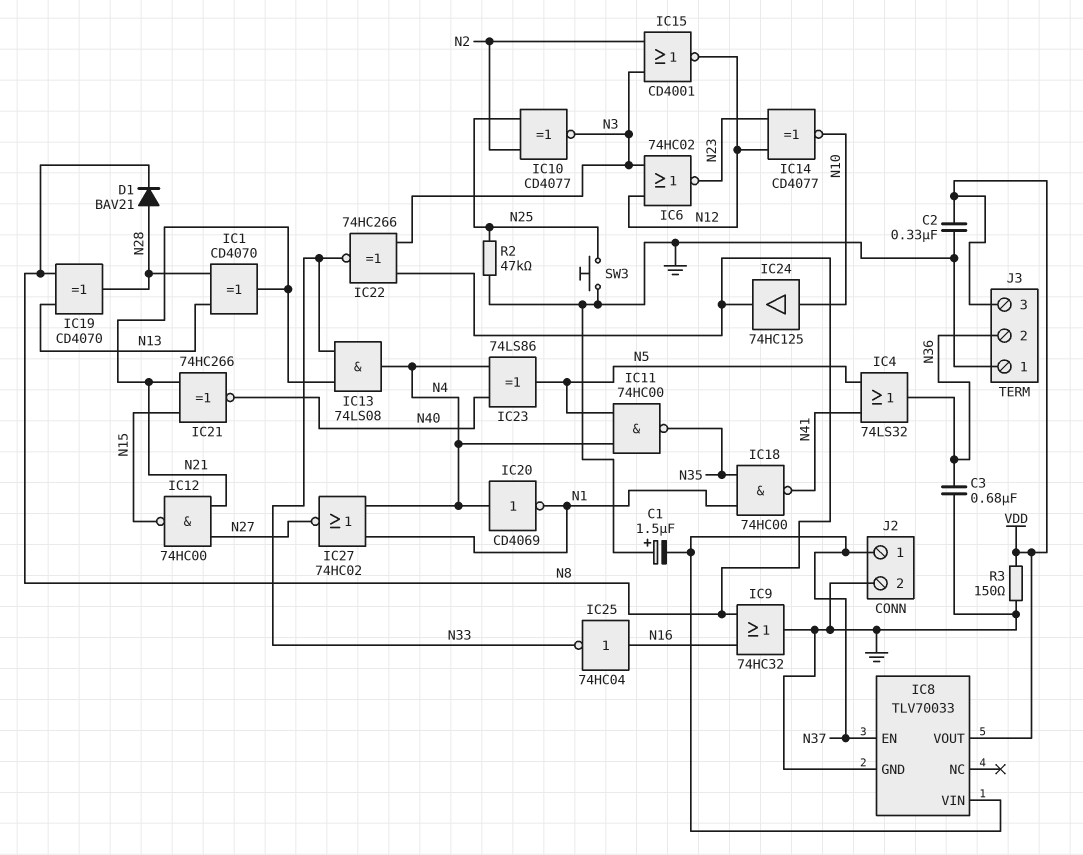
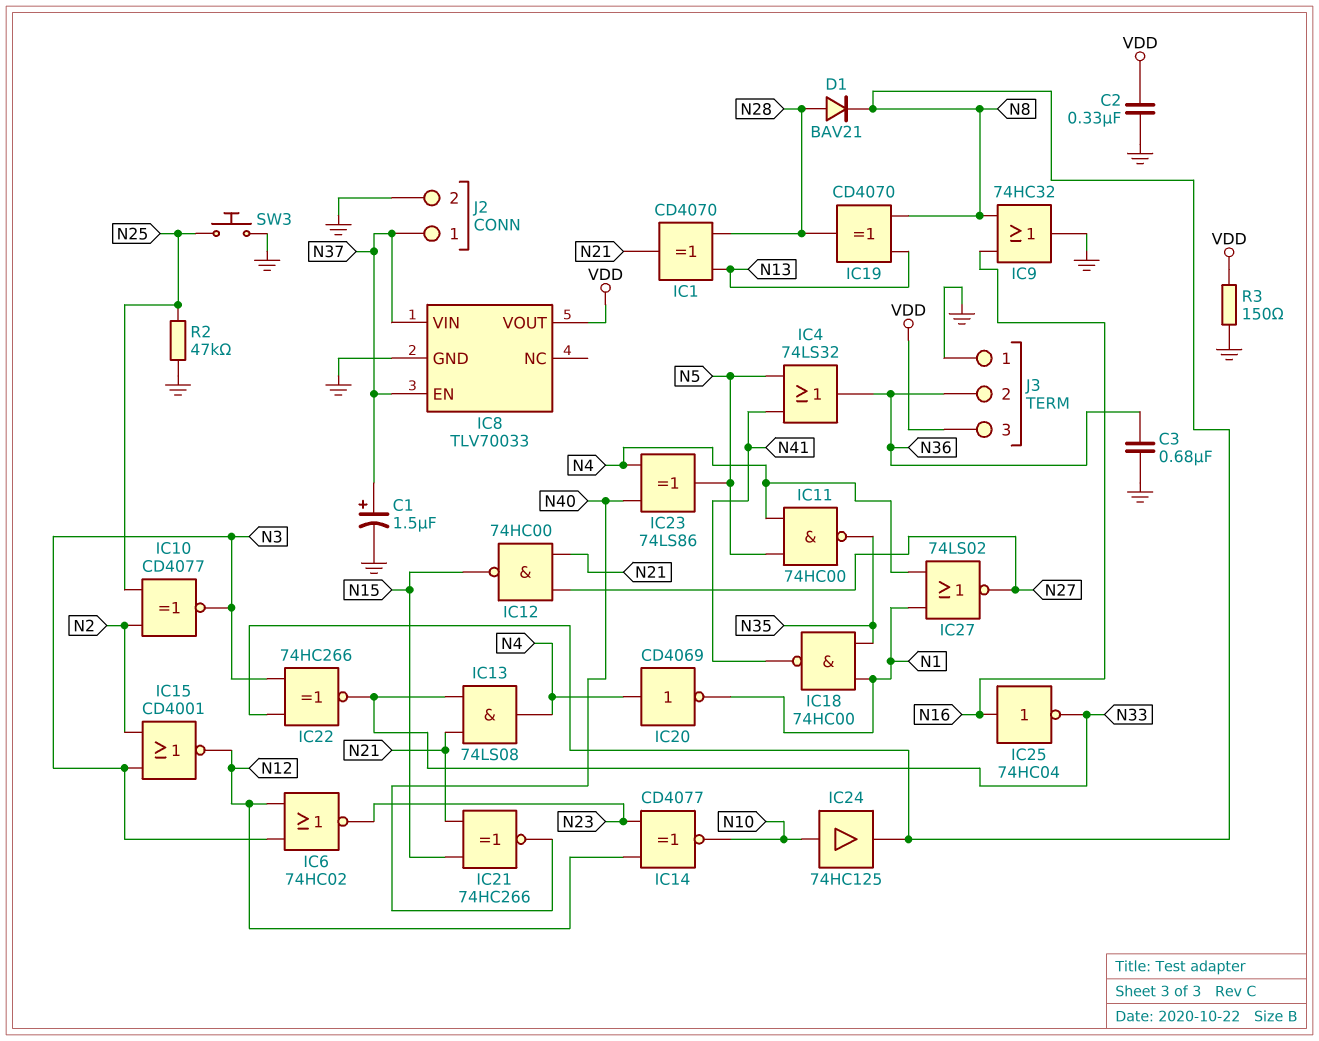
C1: 1.5uF (plus GND, minus N37) -> 1.5uF (plus N37, minus GND)
IC27: NOR 74HC02 (in N1, in N4, out N27) -> NOR 74LS02 (in N1, in N4, out N27)

